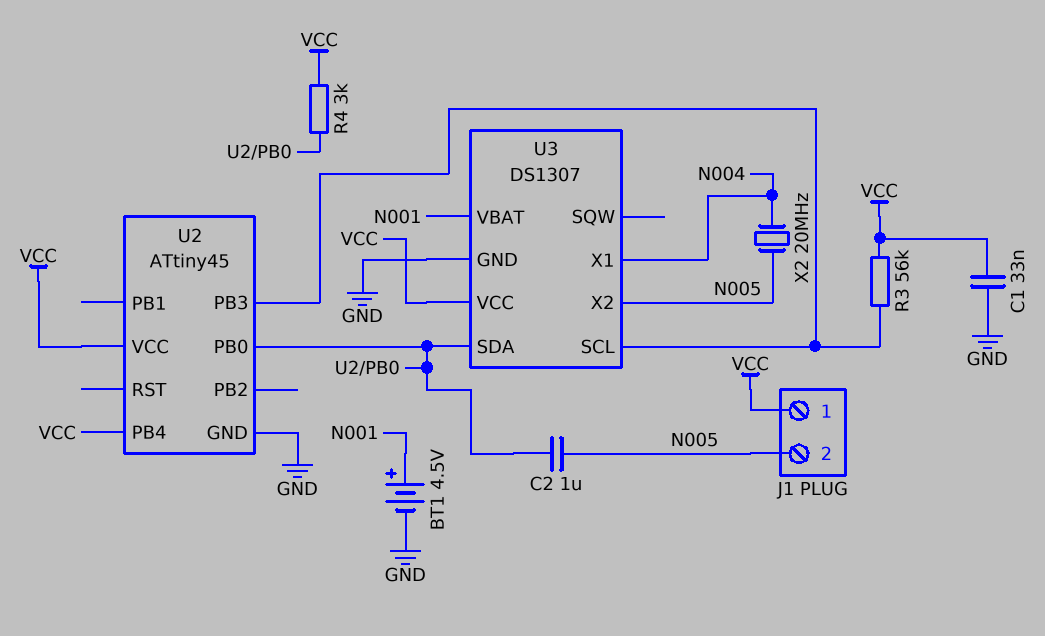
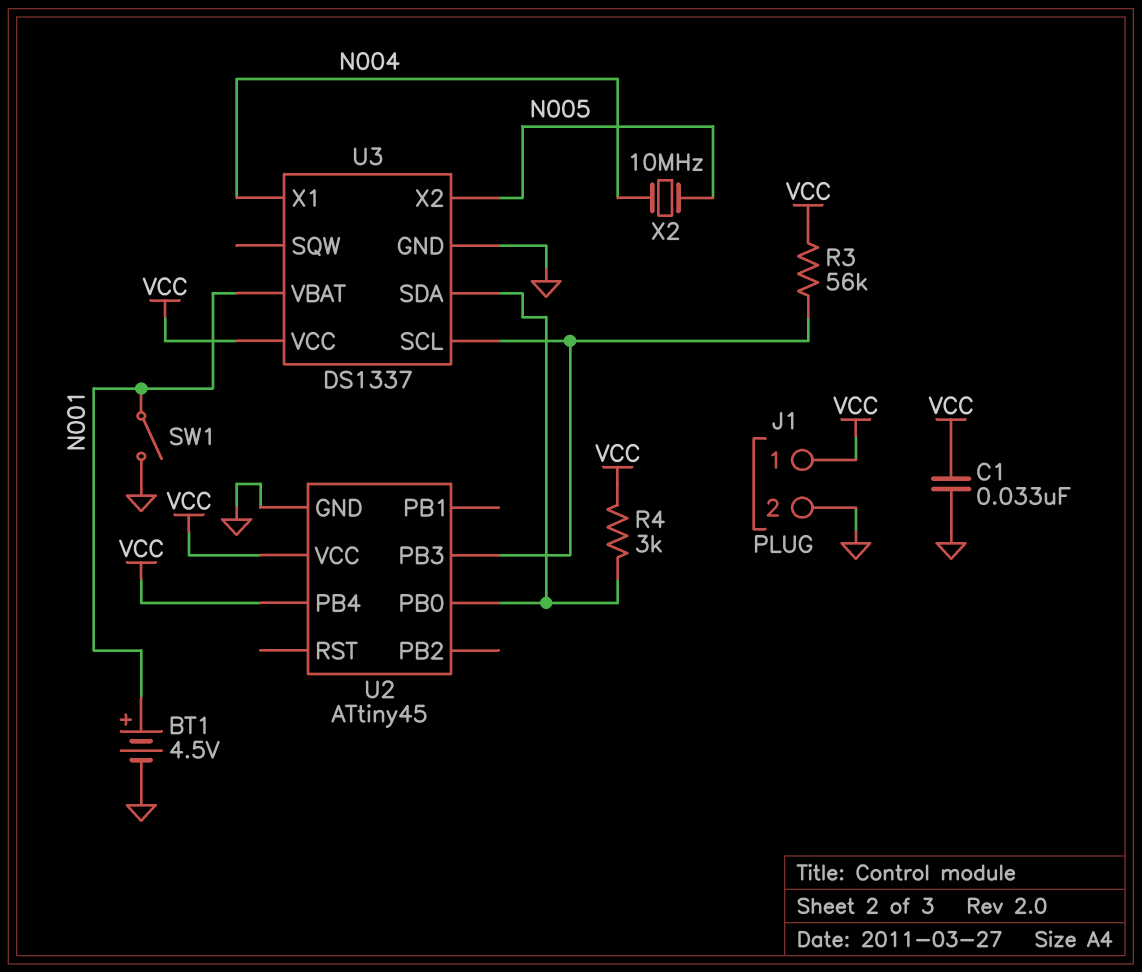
C2: 1uF (N005, U2/PB0) -> none
J1 pin 2: N005 -> GND
SW1: none -> switch (GND, N001)
U3: DS1307 -> DS1337
X2: 20MHz (N004, N005) -> 10MHz (N004, N005)

